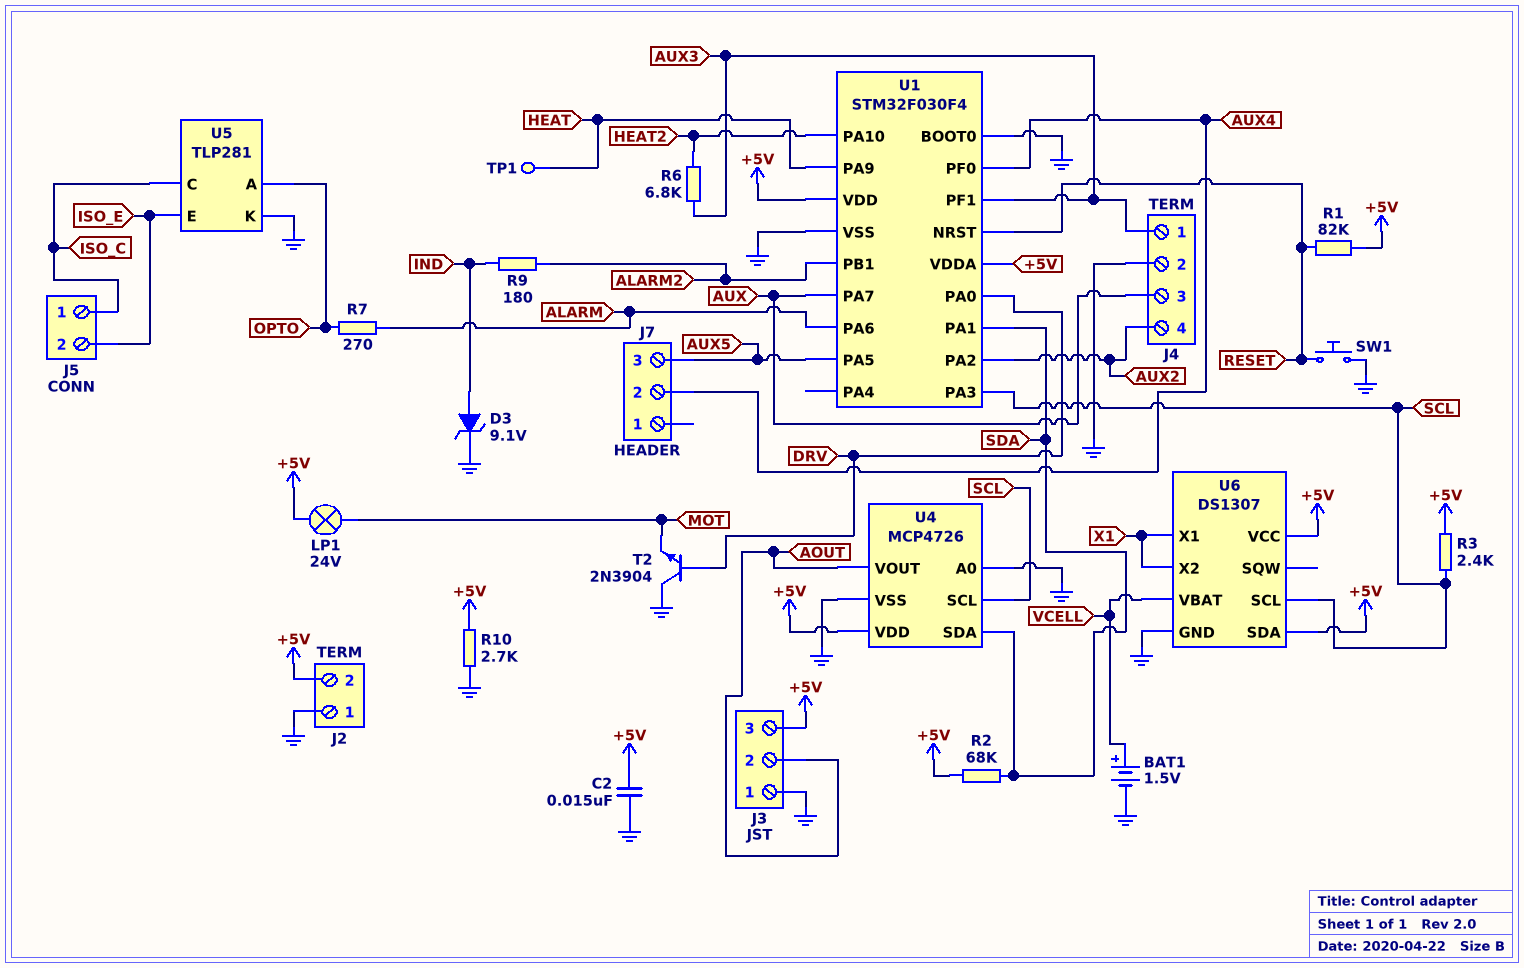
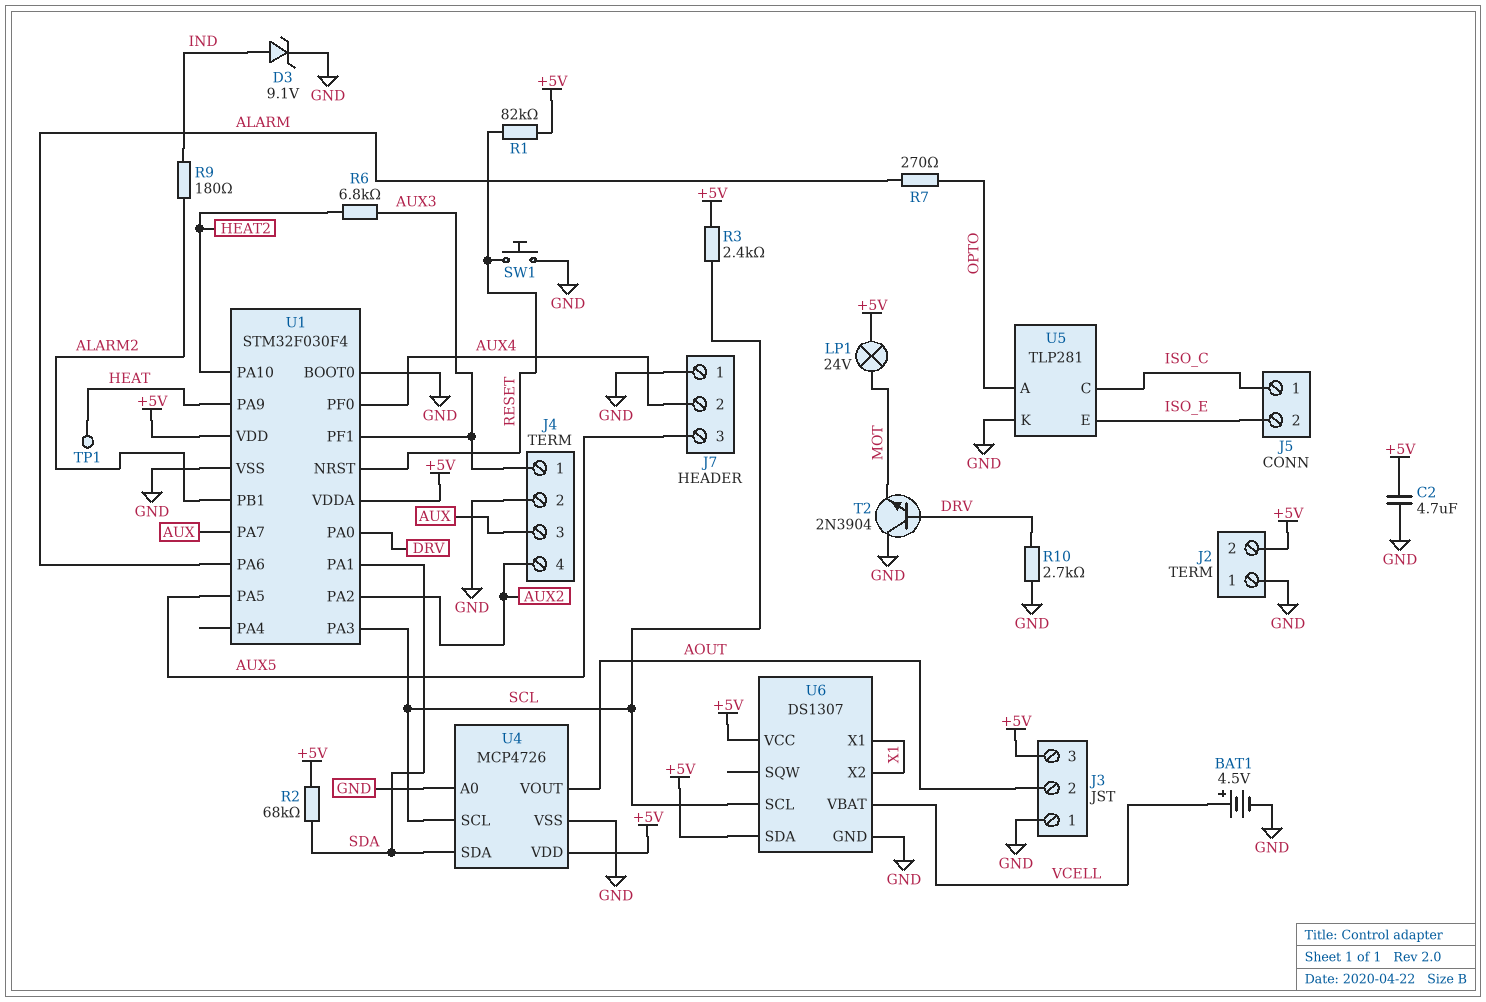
BAT1: 1.5V (plus VCELL, minus GND) -> 4.5V (plus VCELL, minus GND)
C2: 15nF (+5V, GND) -> 4.7uF (+5V, GND)
J7 pin 1: none -> GND
R10: 2.7k (+5V, GND) -> 2.7k (DRV, GND)

